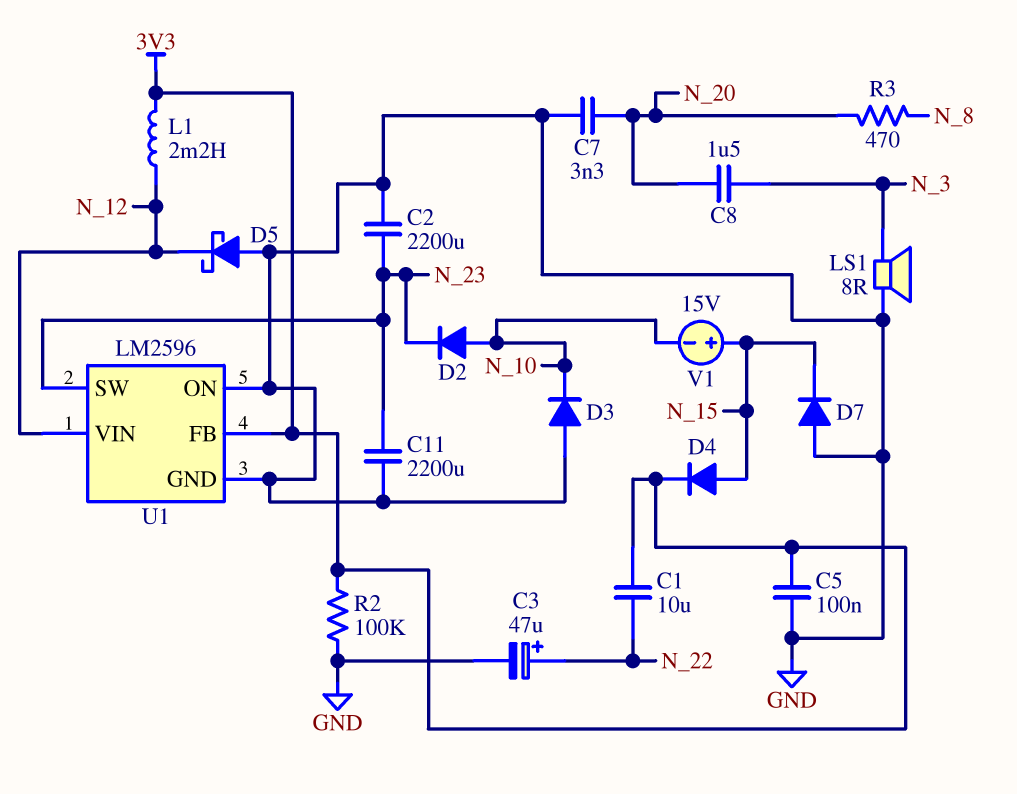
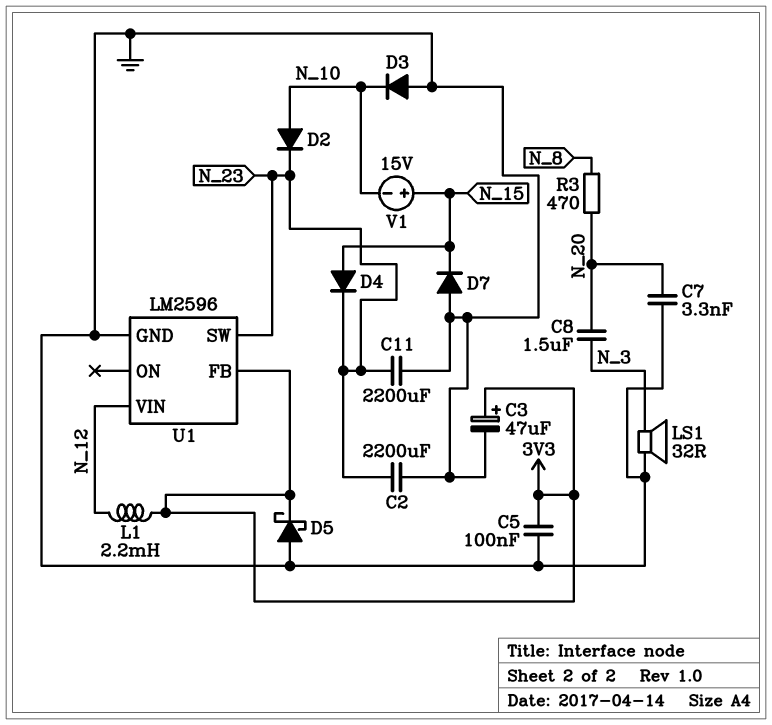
C1: 10uF (3V3, N_22) -> none
C3: 47uF (plus N_22, minus GND) -> 47uF (plus 3V3, minus GND)
D4: diode (A N_15, K 3V3) -> diode (A N_15, K N_23)
D5: schottky (A GND, K N_12) -> schottky (A GND, K 3V3)
LS1: speaker 8R (GND, N_3) -> speaker 32R (GND, N_3)
R2: 100k (3V3, GND) -> none
U1 pin ON: GND -> none

